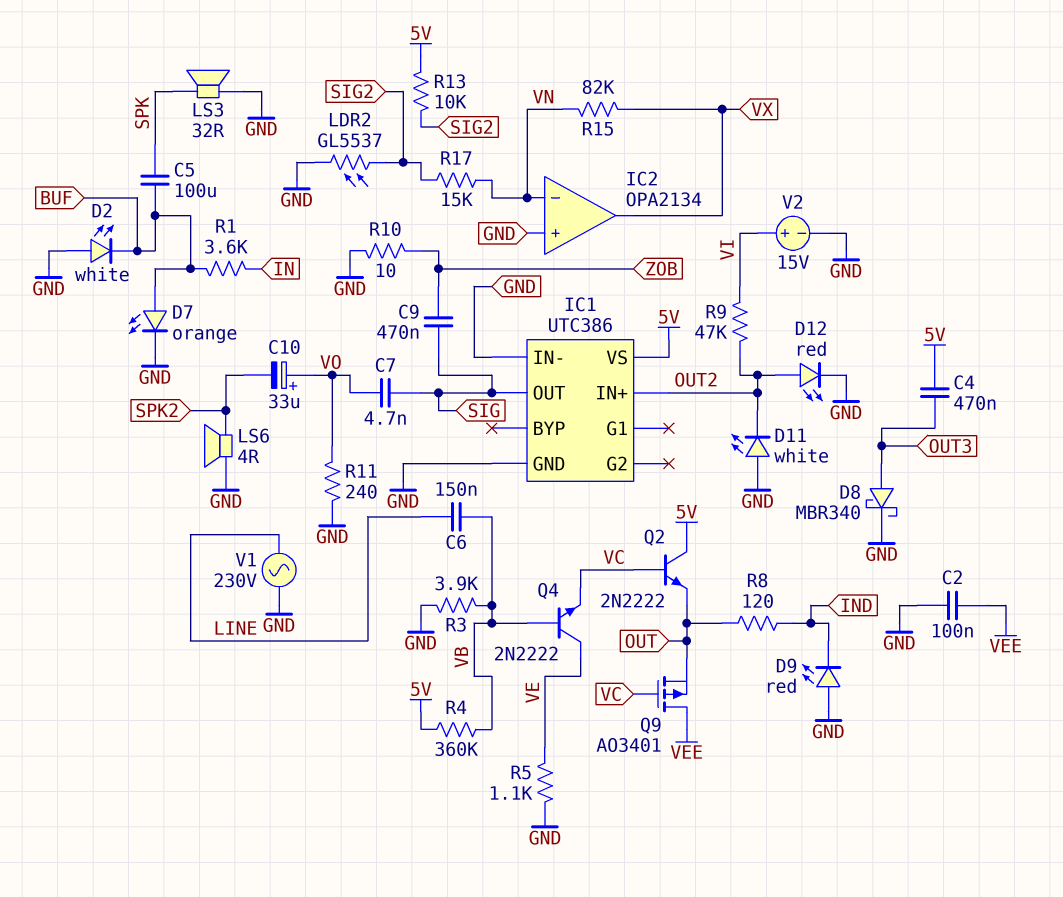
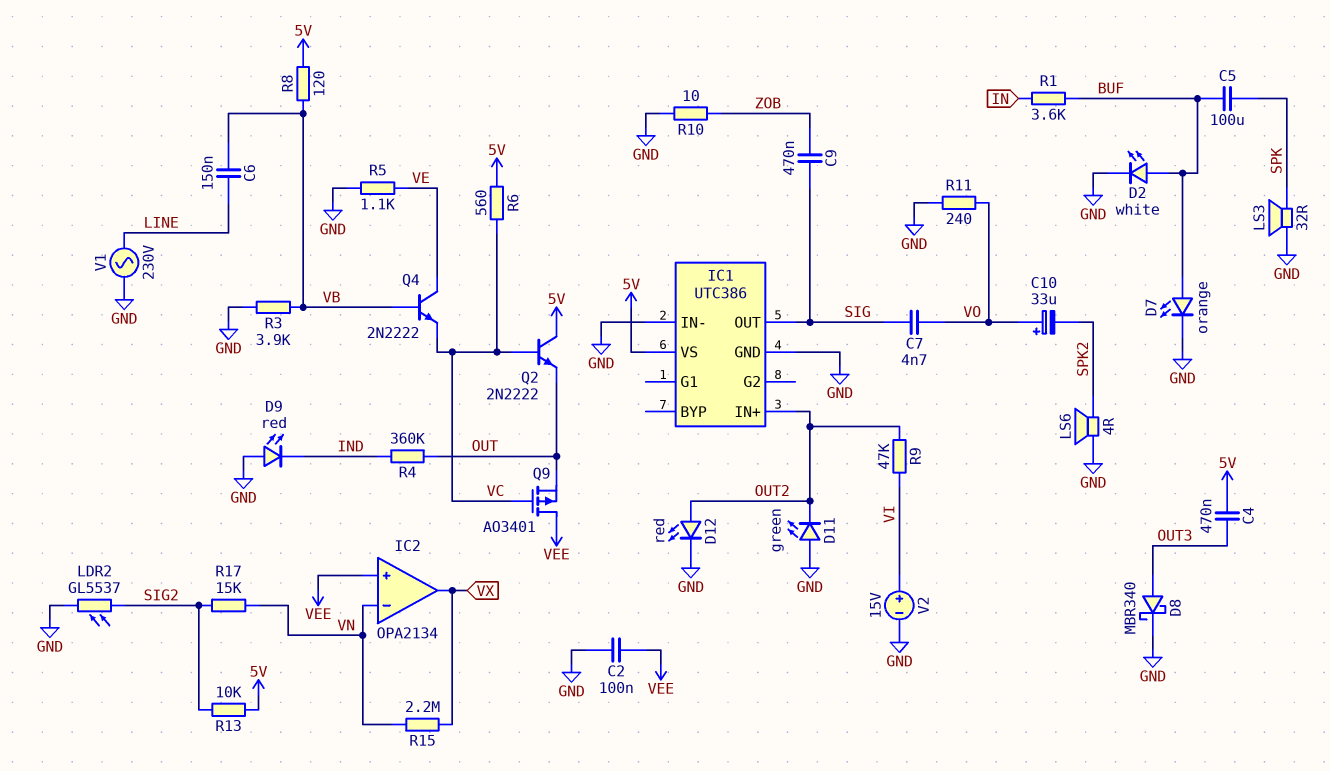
D2: LED white (A GND, K BUF) -> LED white (A BUF, K GND)
D11: LED white (A GND, K OUT2) -> LED green (A GND, K OUT2)
IC2 pin in+: GND -> VEE
R4: 360k (5V, VB) -> 360k (IND, OUT)
R6: none -> 560 (5V, VC)
R8: 120 (IND, OUT) -> 120 (5V, VB)
R15: 82k (VN, VX) -> 2.2M (VN, VX)

